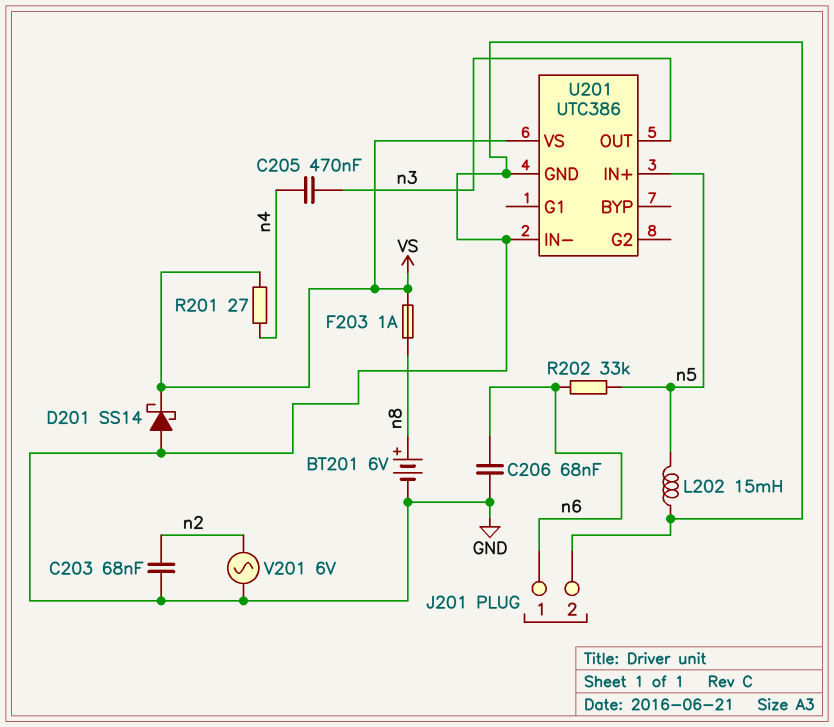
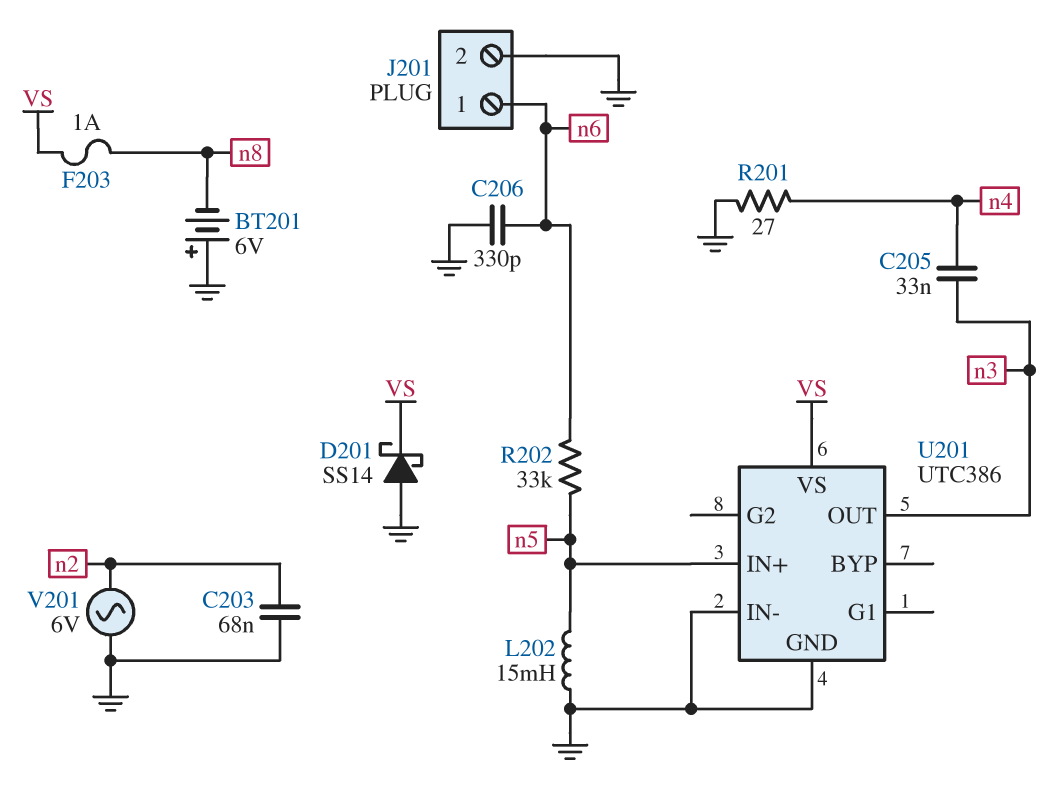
BT201: 6V (plus n8, minus GND) -> 6V (plus GND, minus n8)
C205: 470nF (n3, n4) -> 33nF (n3, n4)
C206: 68nF (GND, n6) -> 330pF (GND, n6)
R201: 27 (VS, n4) -> 27 (GND, n4)

